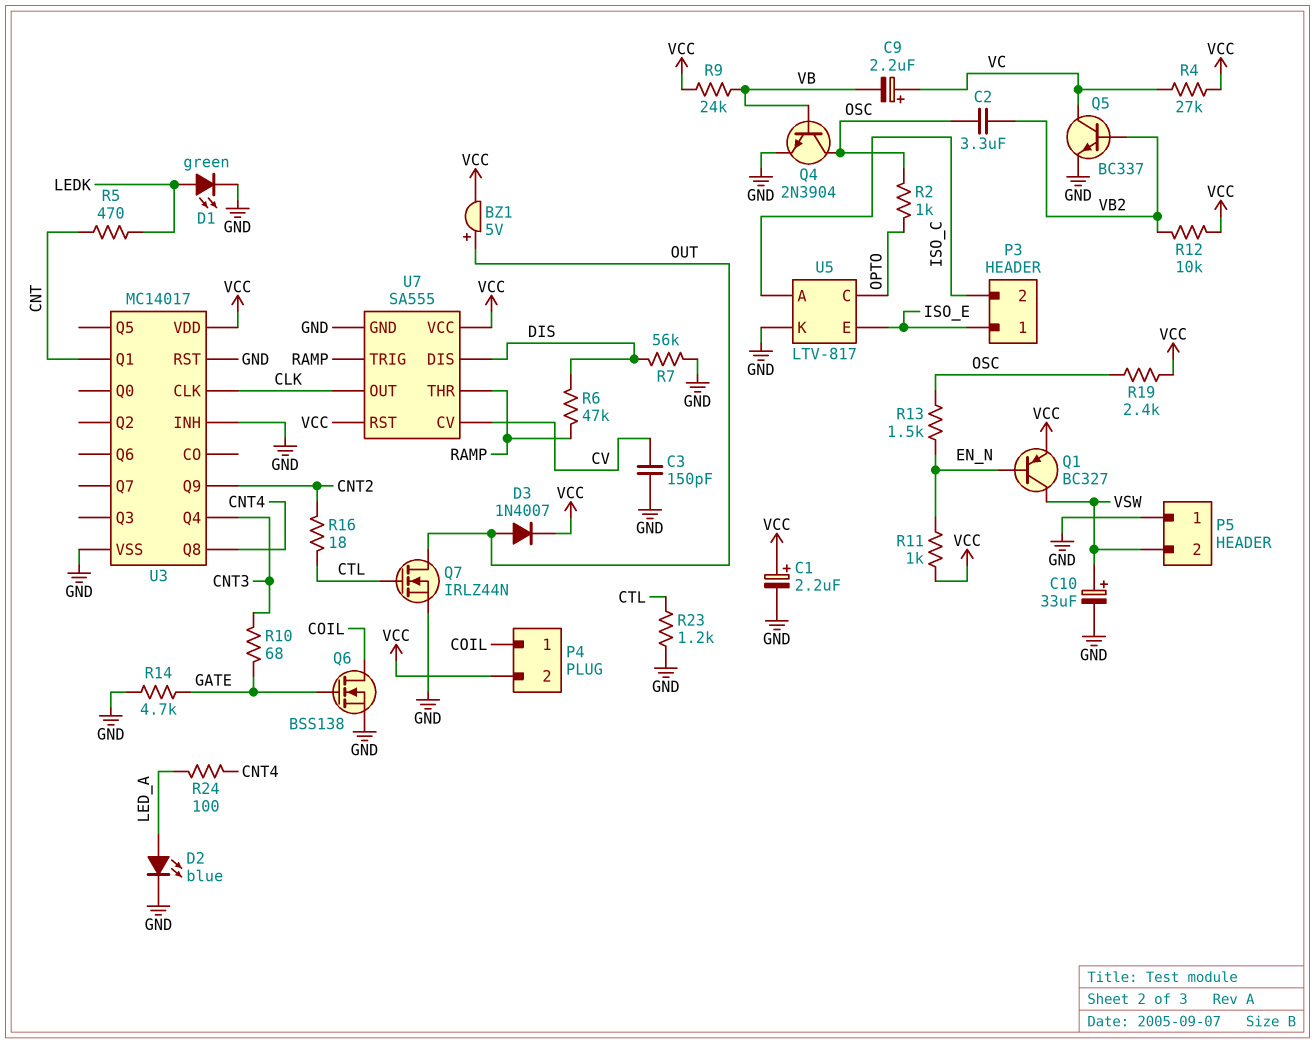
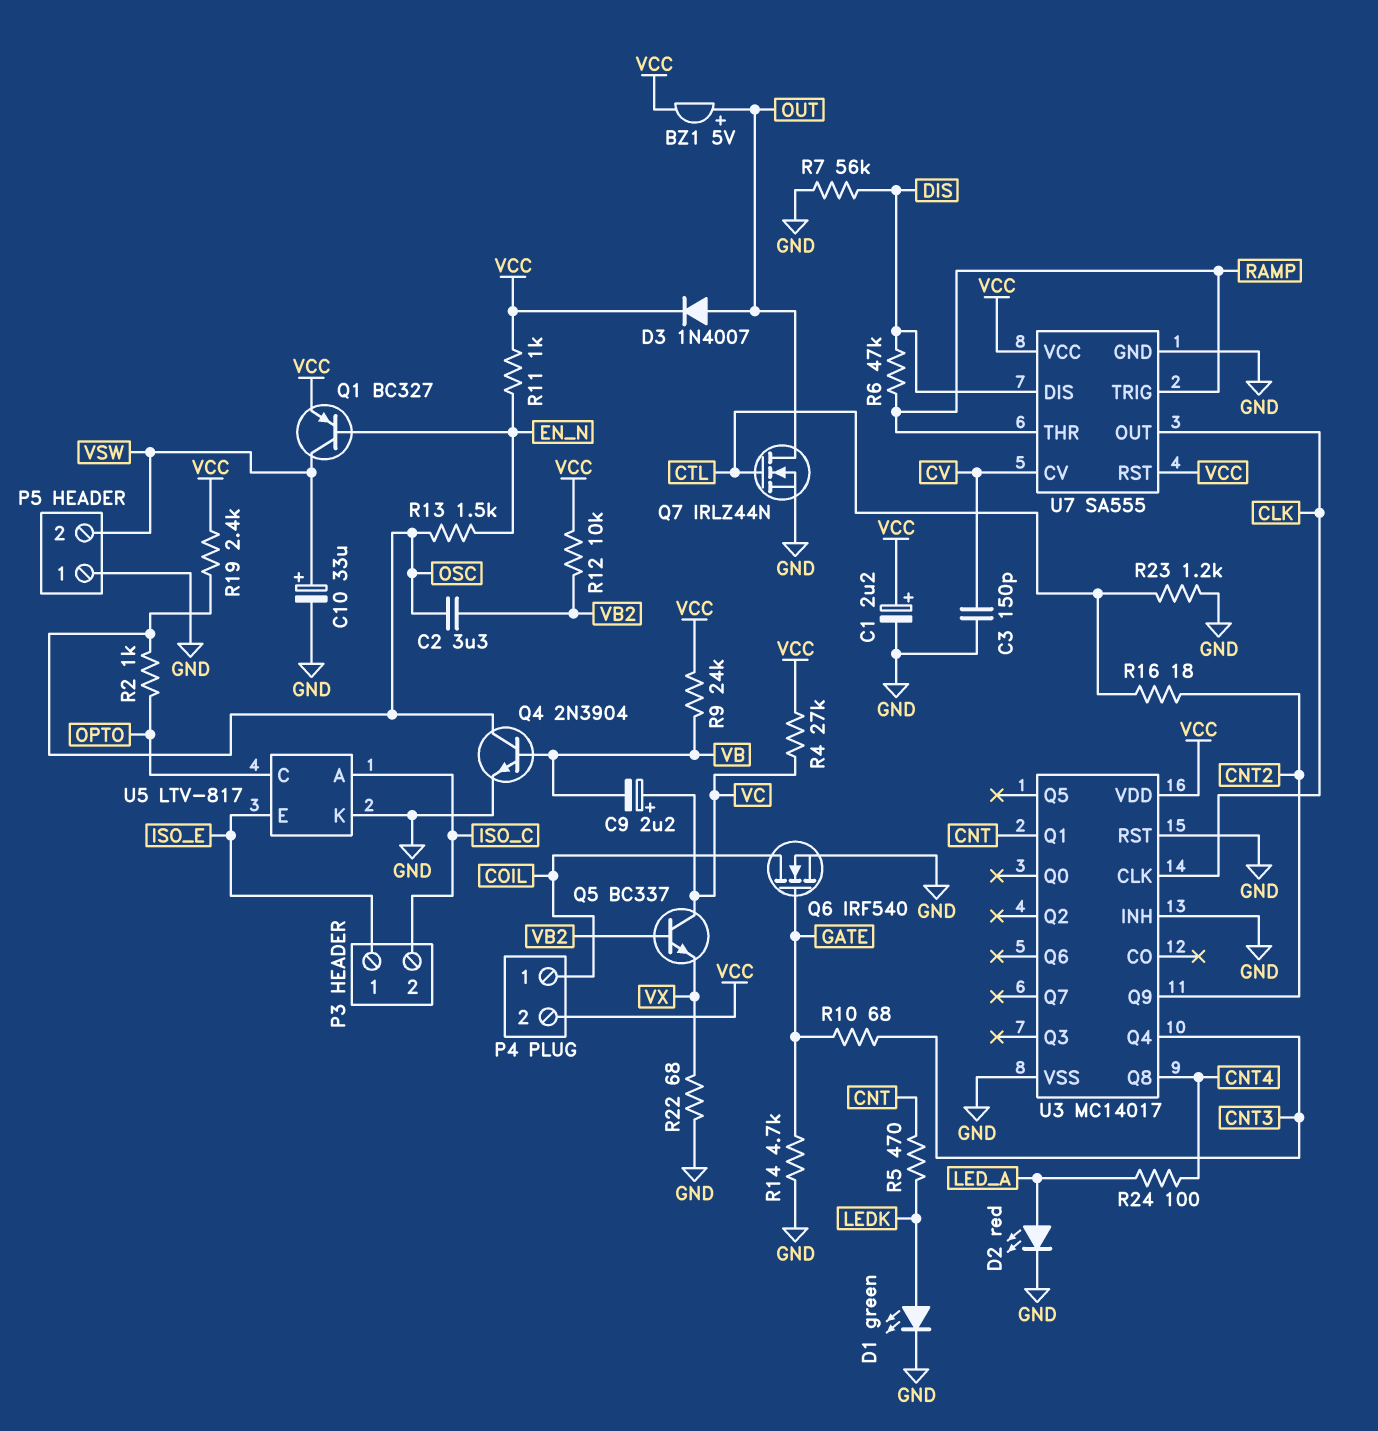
D2: LED blue (A LED_A, K GND) -> LED red (A LED_A, K GND)
Q5: NPN BC337 (B VB2, C VC, E GND) -> NPN BC337 (B VB2, C VC, E VX)
Q6: NMOS BSS138 (G GATE, D COIL, S GND) -> NMOS IRF540 (G GATE, D COIL, S GND)
R22: none -> 68 (GND, VX)

